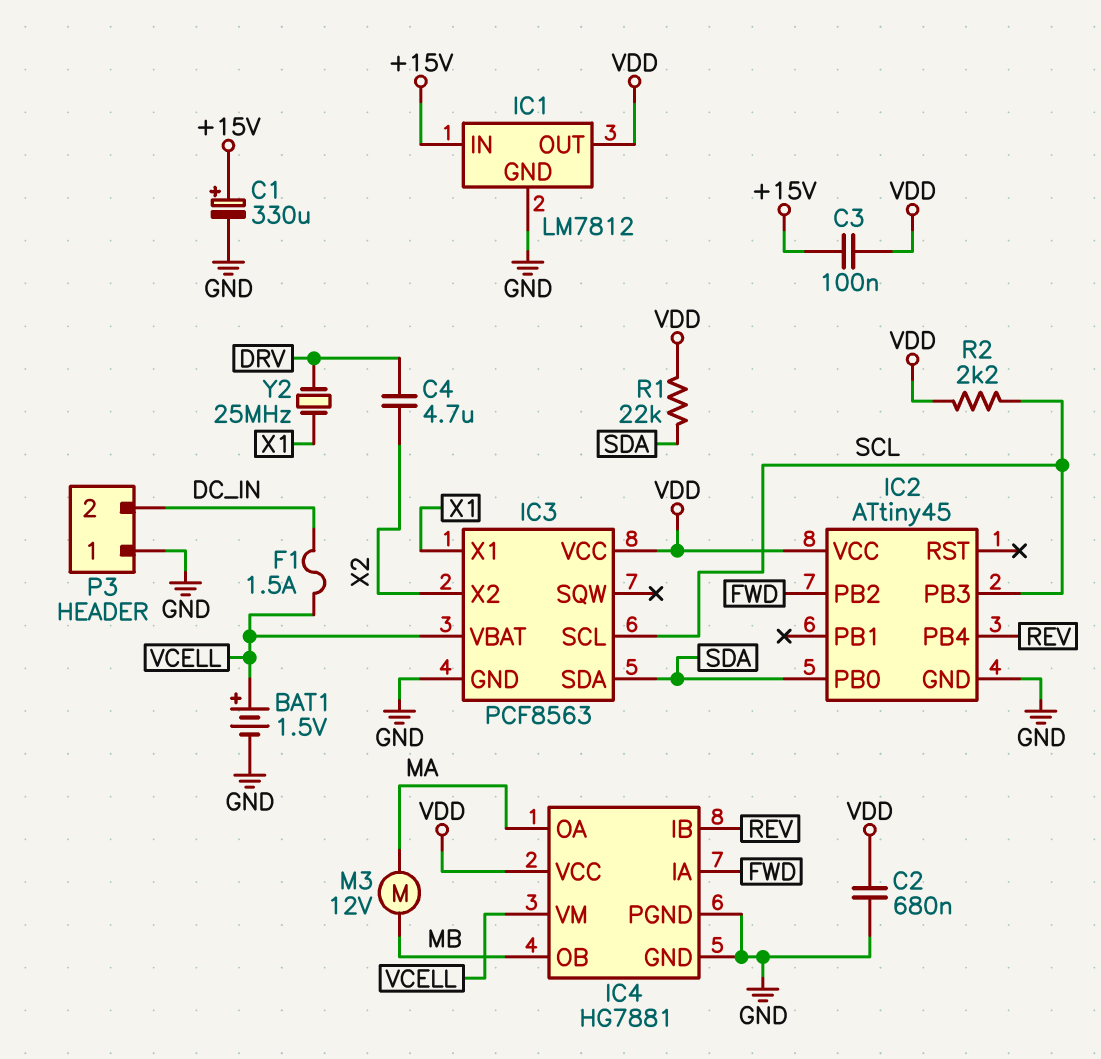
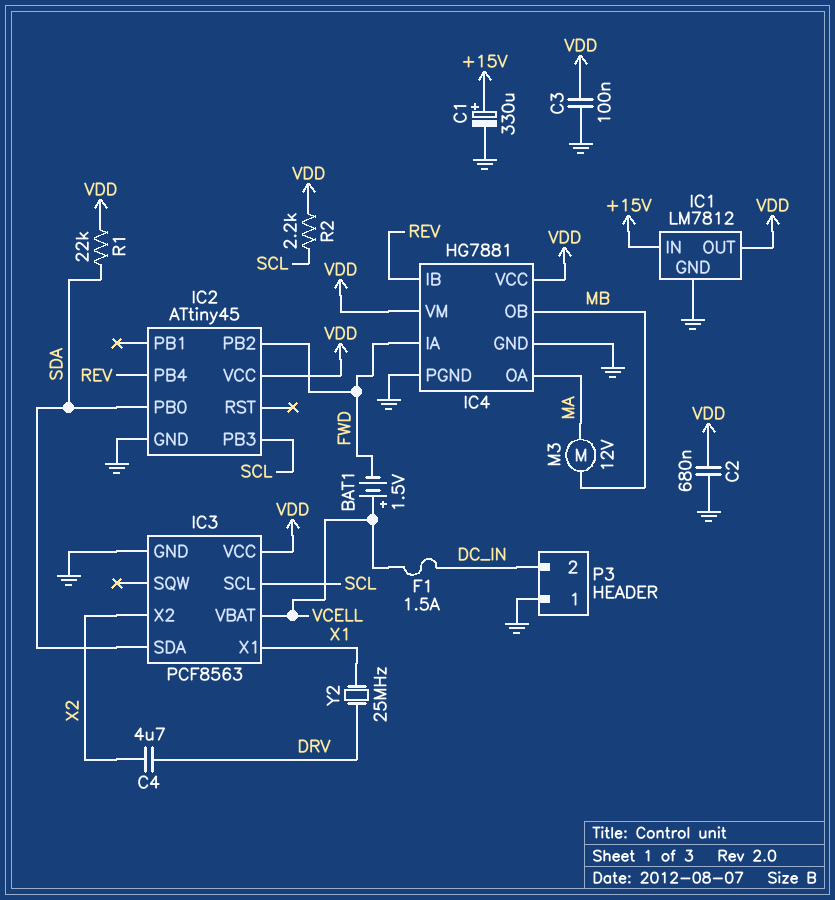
BAT1: 1.5V (plus VCELL, minus GND) -> 1.5V (plus VCELL, minus FWD)
C3: 100nF (+15V, VDD) -> 100nF (GND, VDD)
IC4 pin VM: VCELL -> VDD

